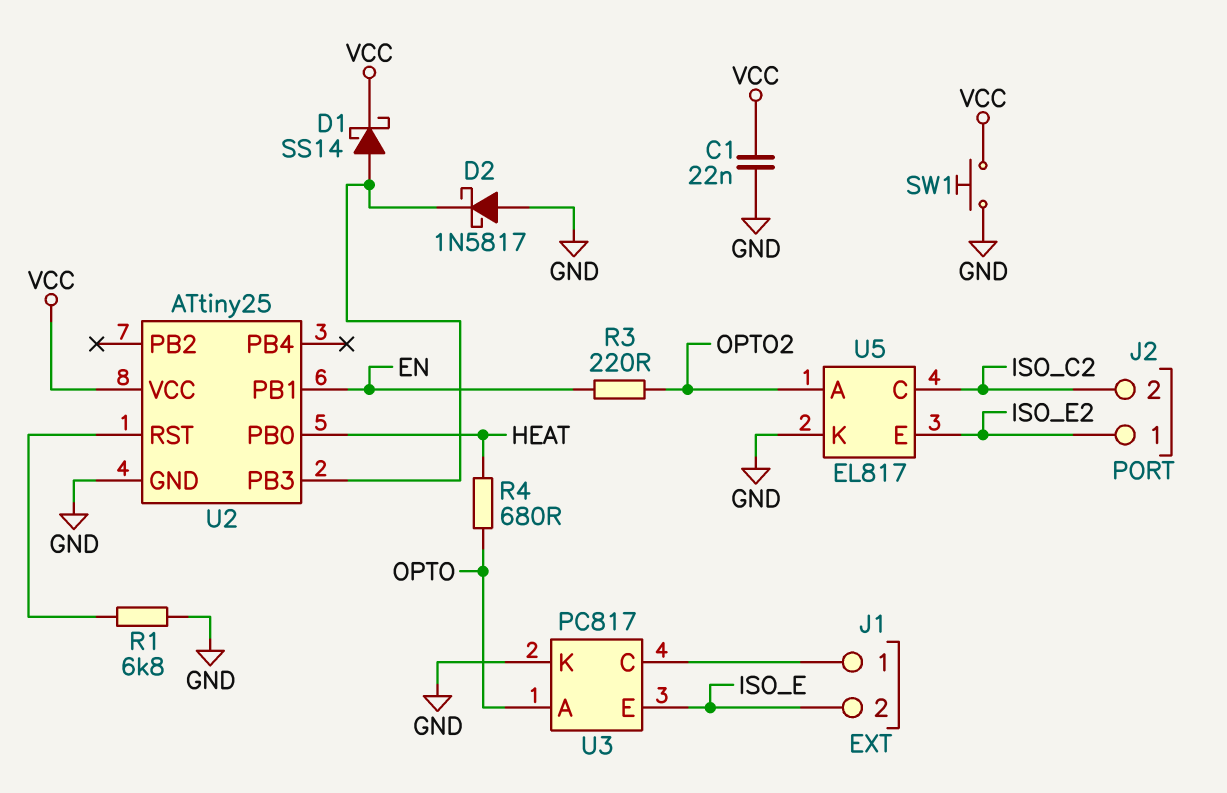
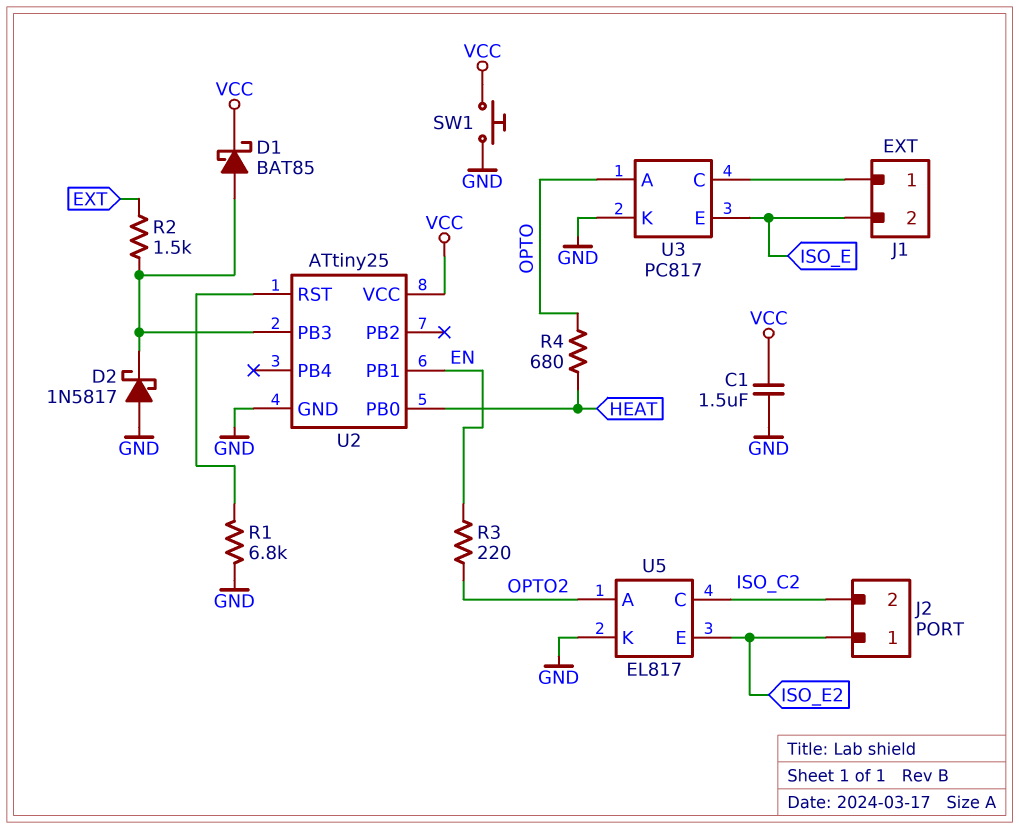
C1: 22nF (GND, VCC) -> 1.5uF (GND, VCC)
D1: schottky SS14 (A U2/PB3, K VCC) -> schottky BAT85 (A U2/PB3, K VCC)
R2: none -> 1.5k (EXT, U2/PB3)

